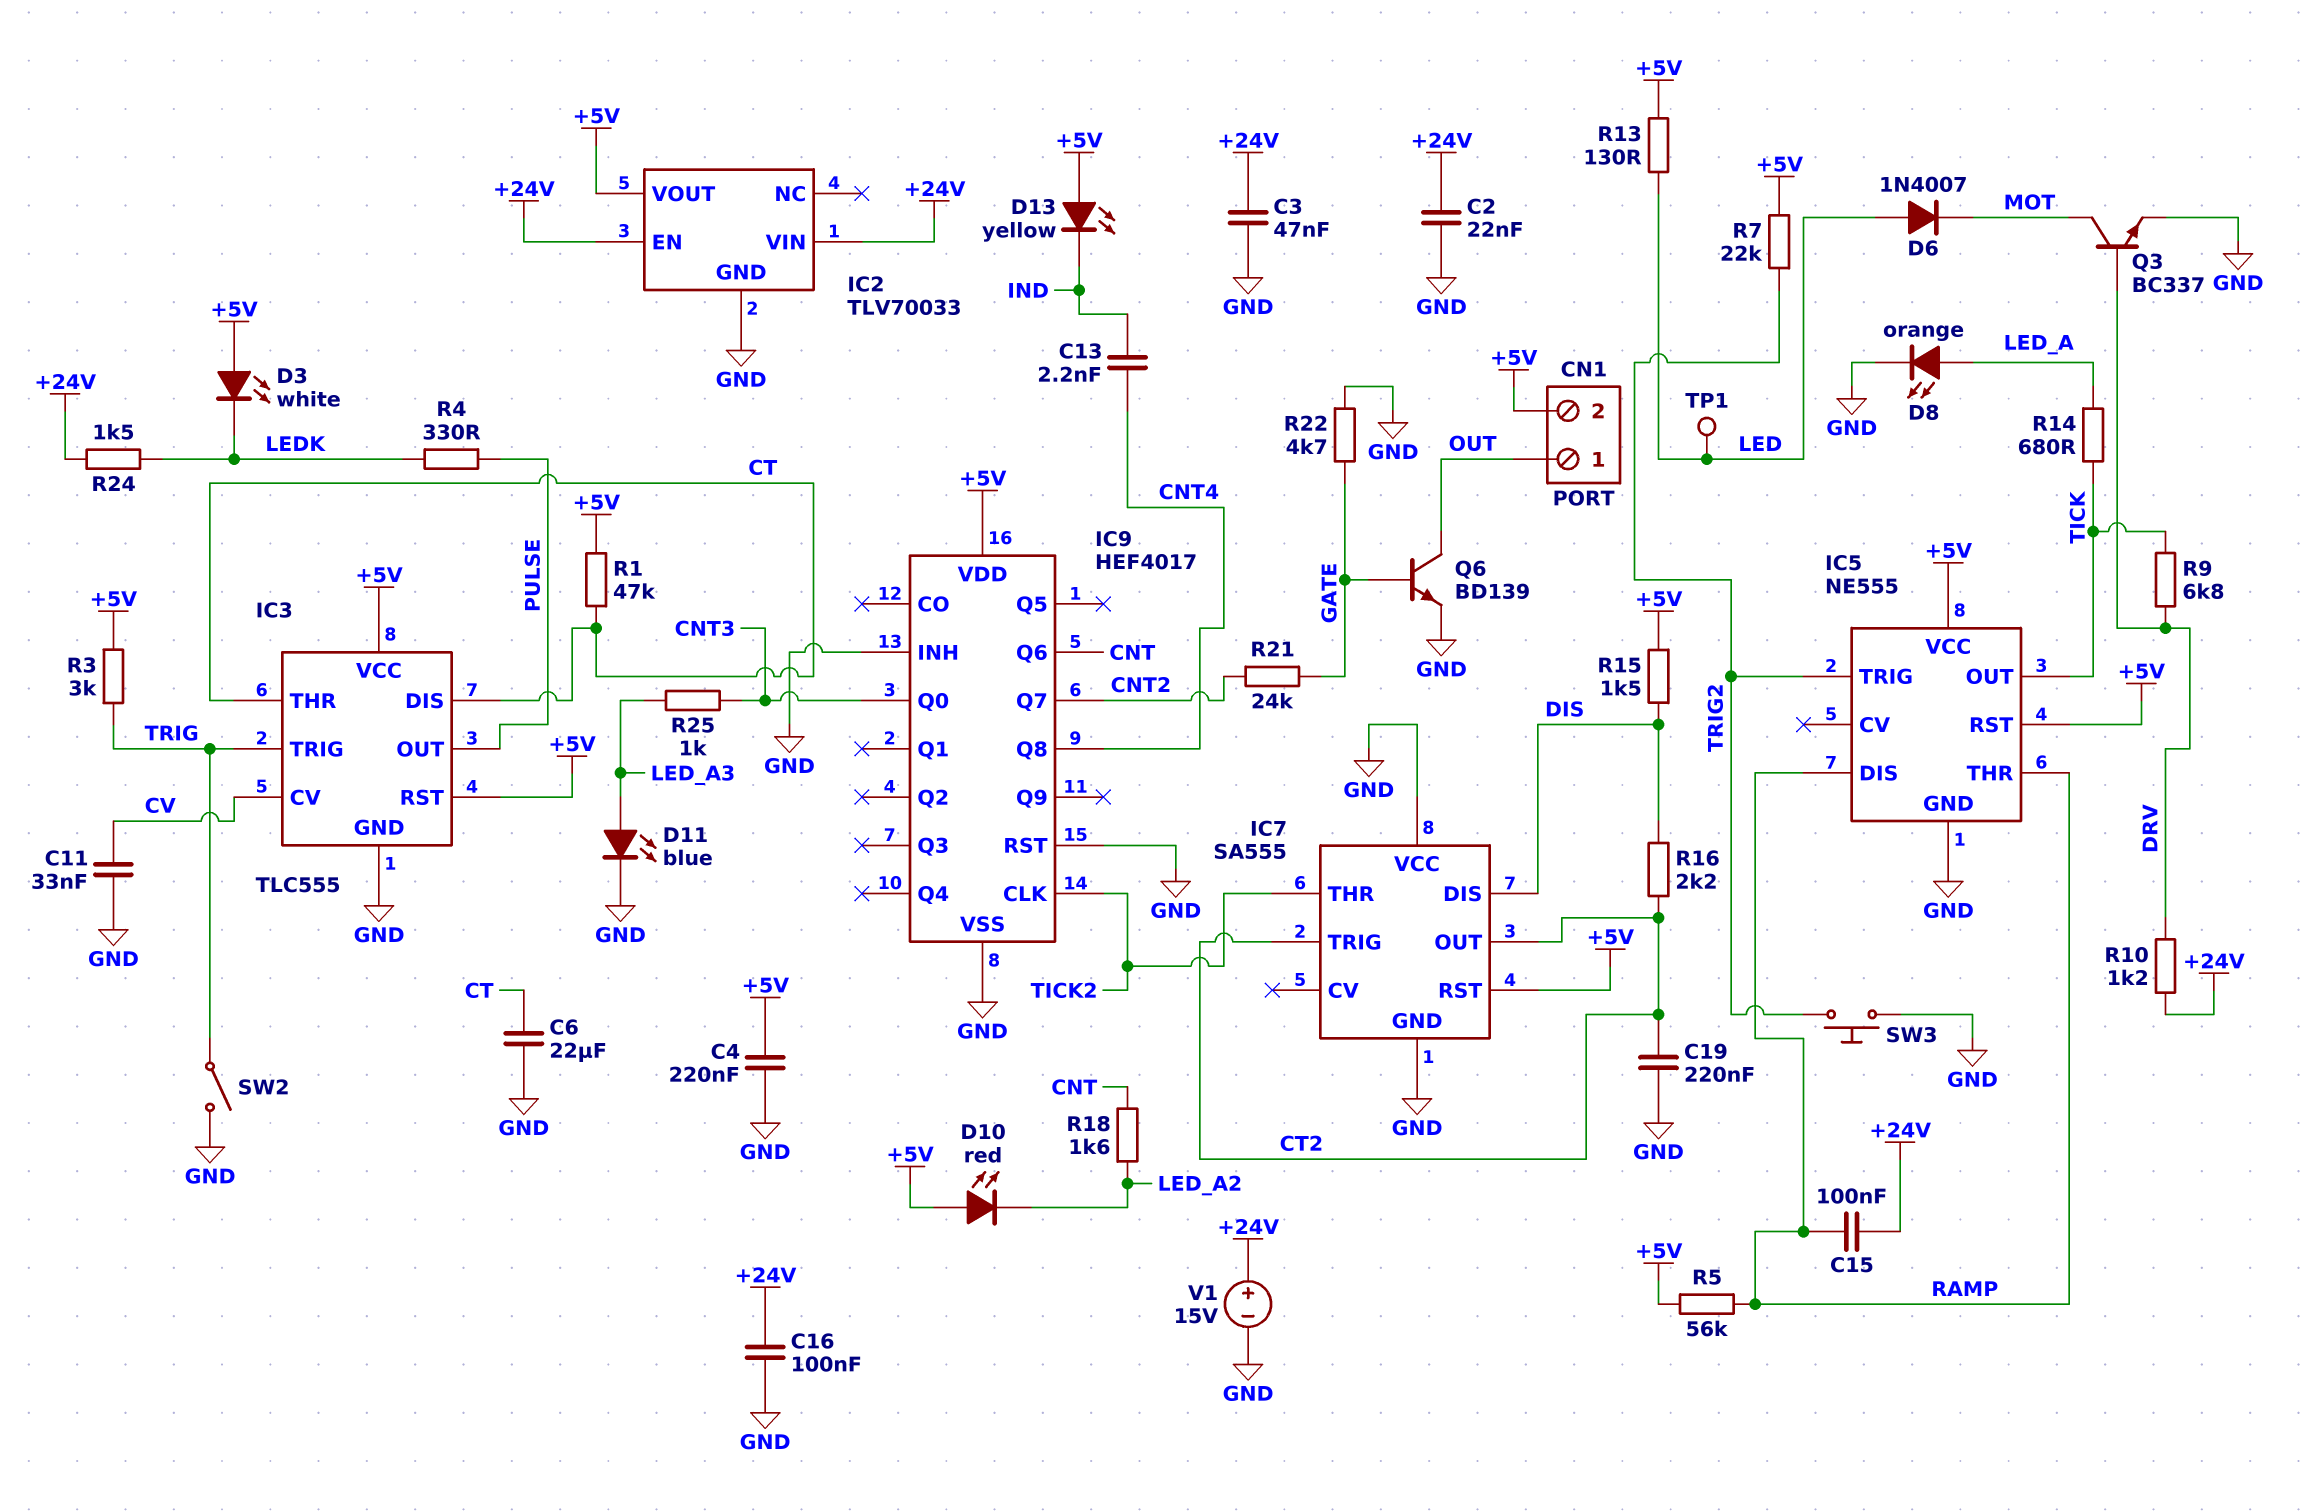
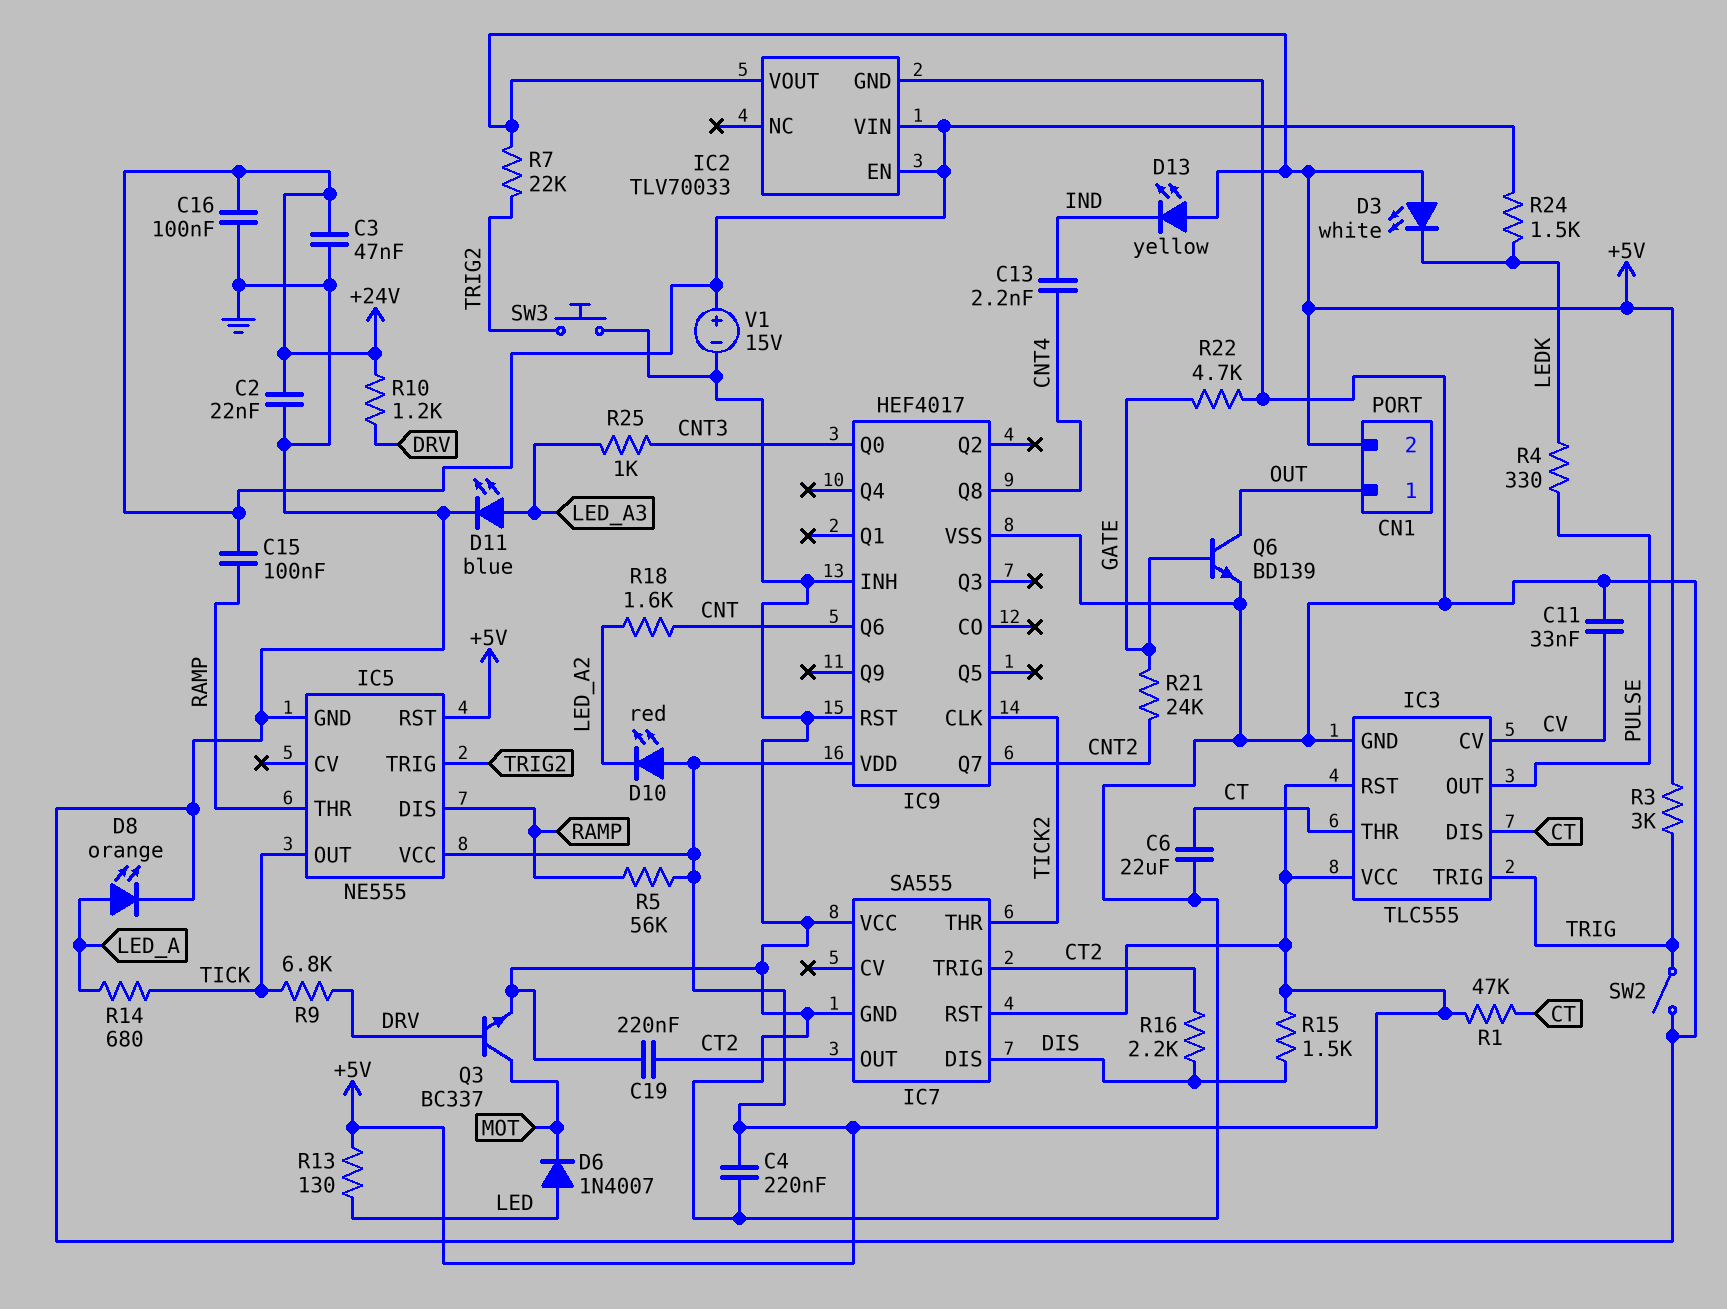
TP1: test point (LED) -> none

